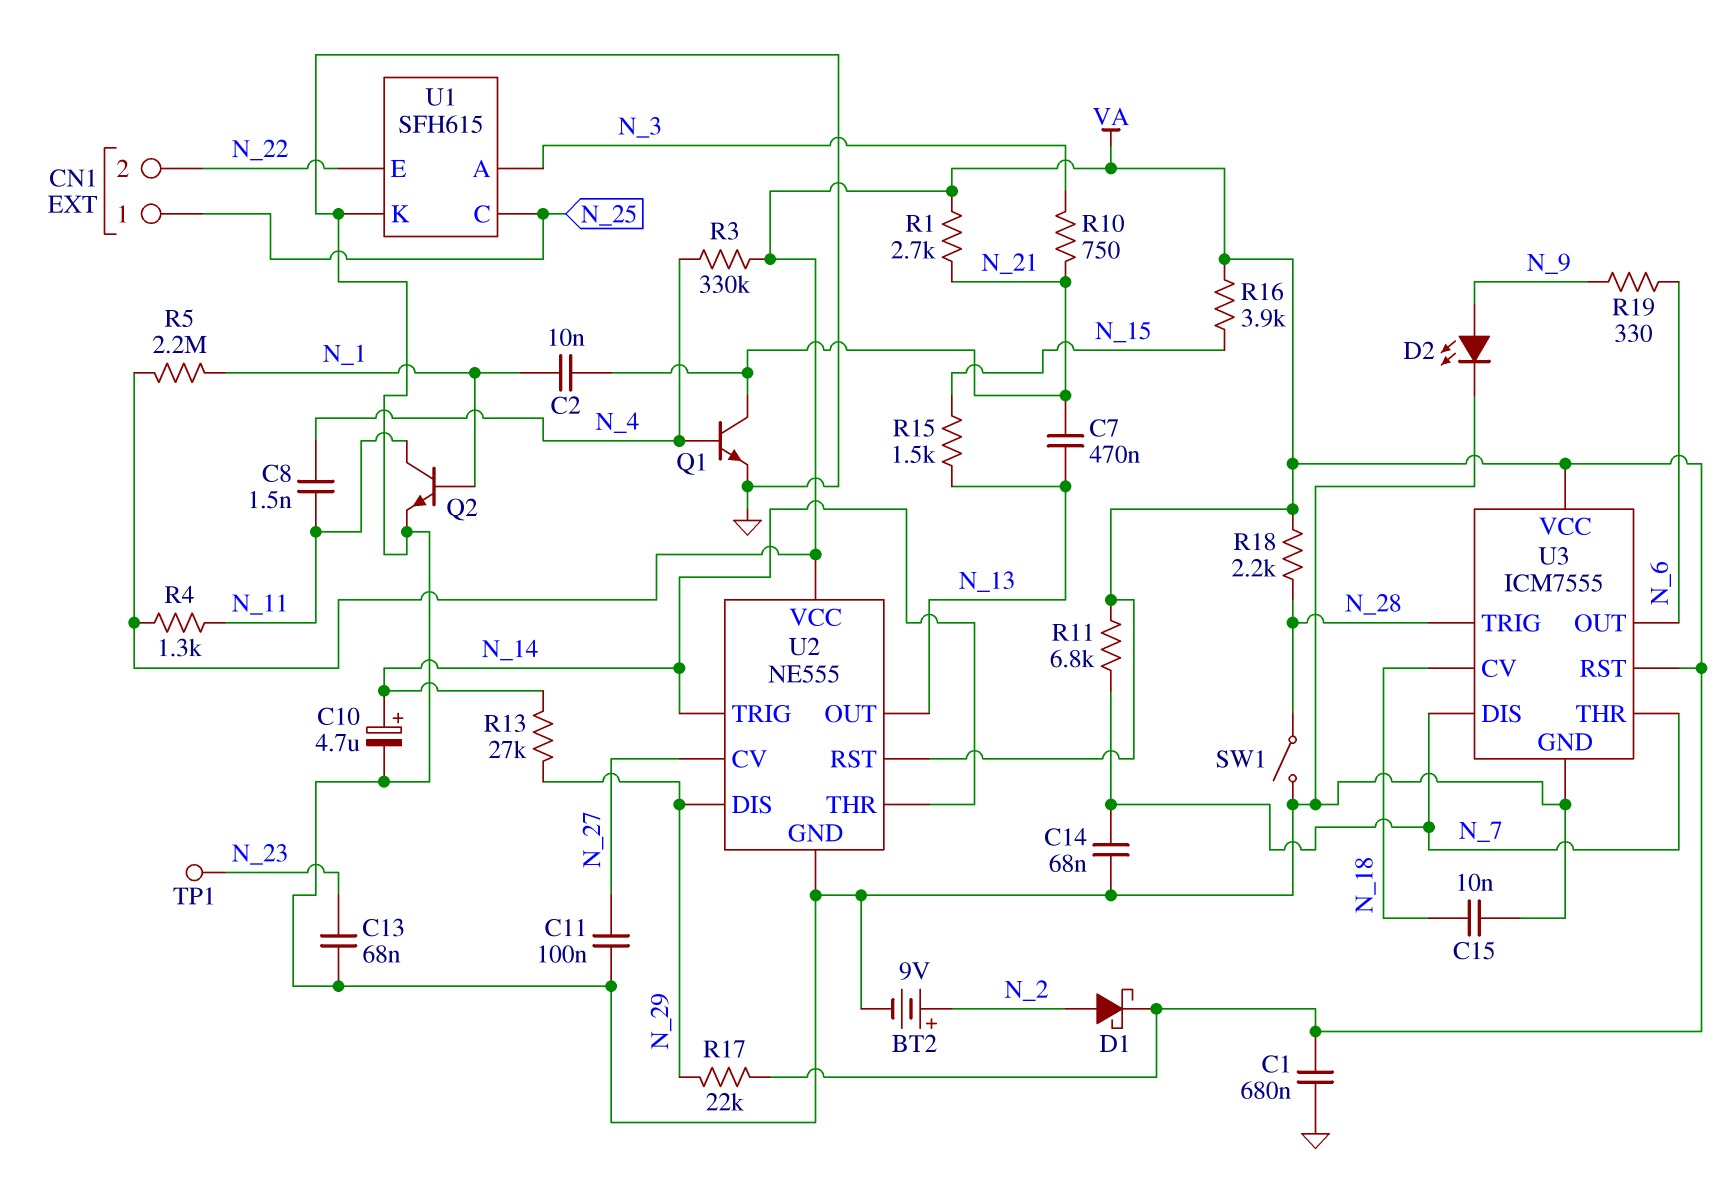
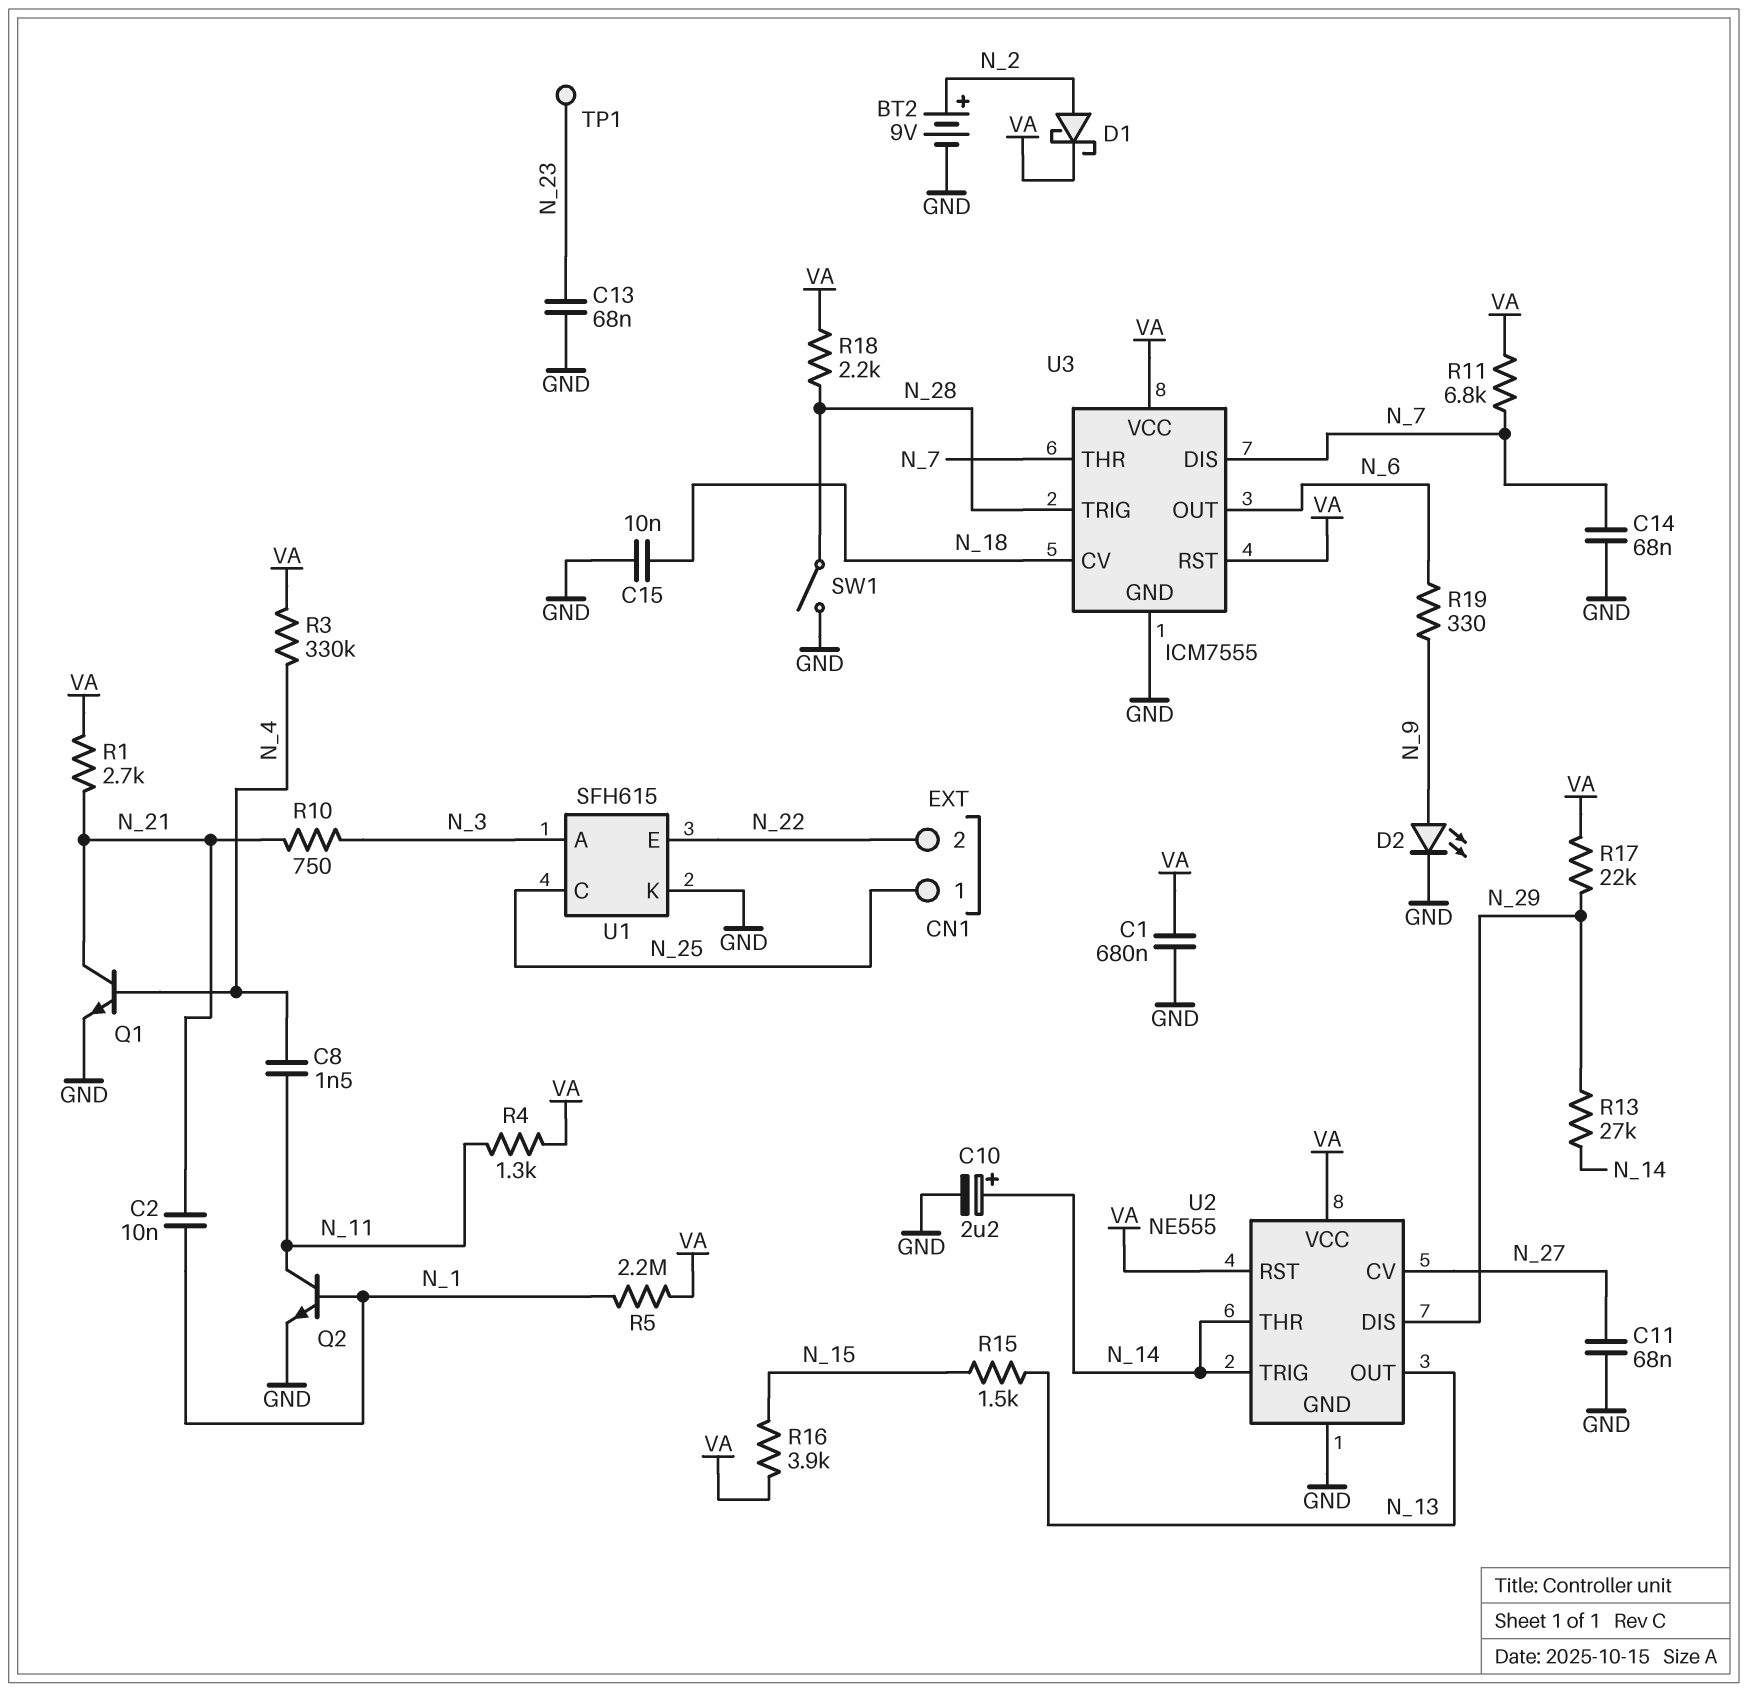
C7: 470nF (N_13, N_21) -> none
C10: 4.7uF (plus N_14, minus GND) -> 2.2uF (plus N_14, minus GND)
C11: 100nF (GND, N_27) -> 68nF (GND, N_27)

